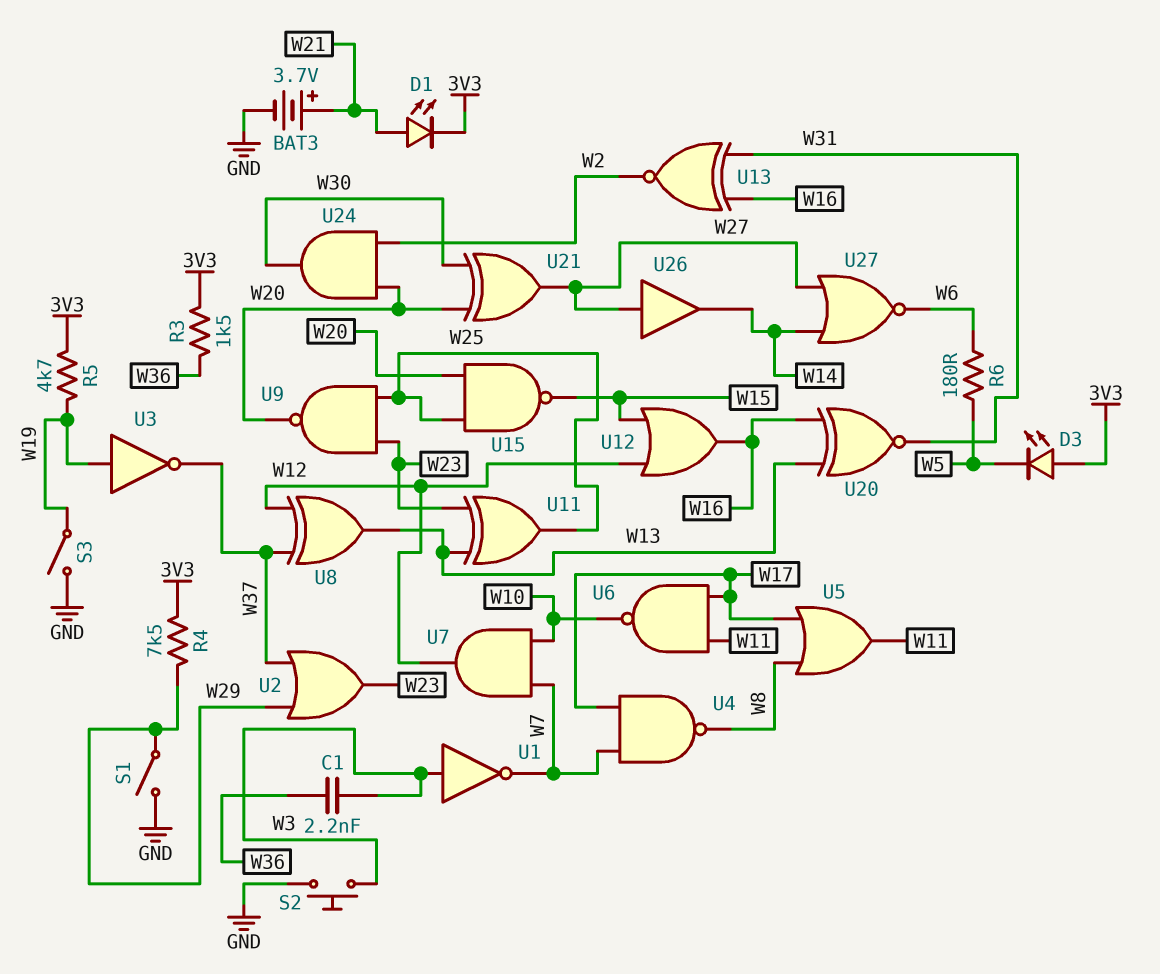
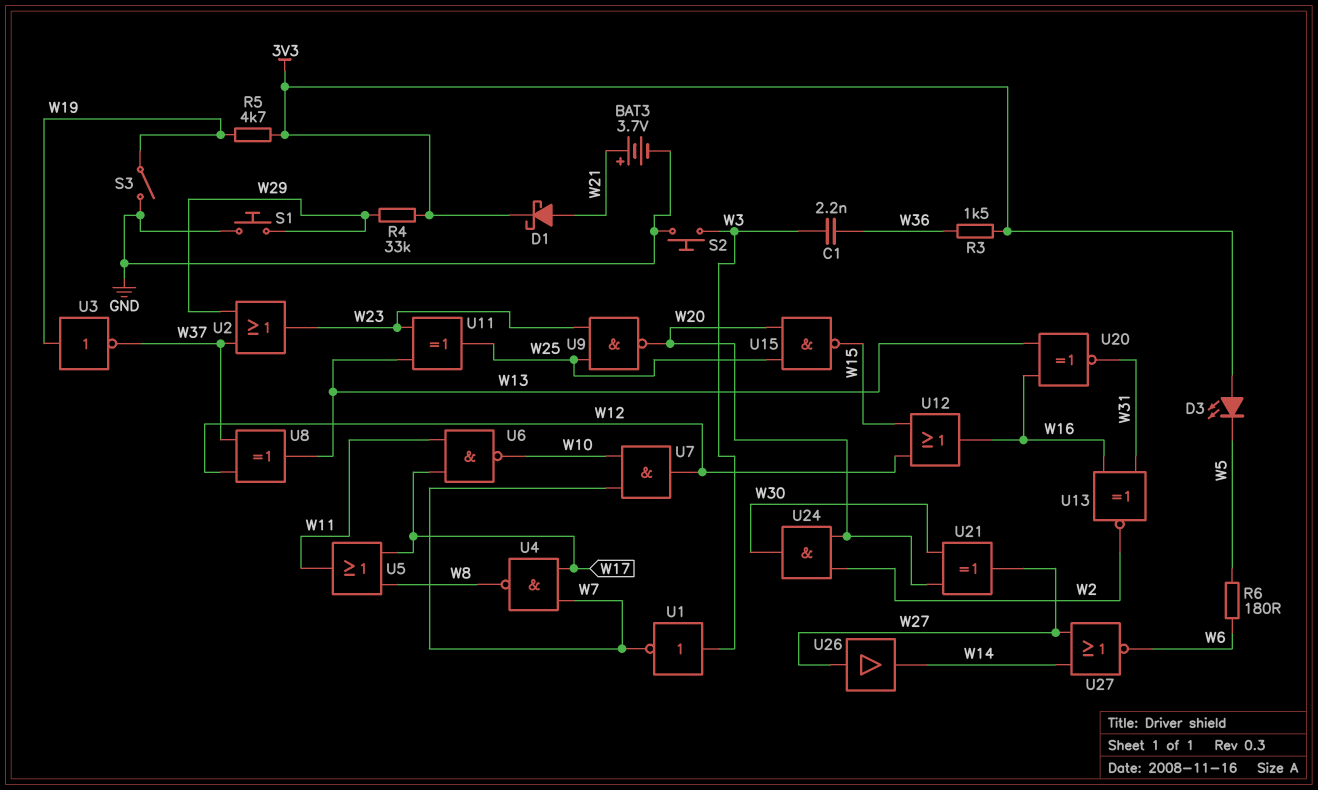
D1: LED (A W21, K 3V3) -> schottky (A W21, K 3V3)
R4: 7.5k (3V3, W29) -> 33k (3V3, W29)
S1: switch (GND, W29) -> button (GND, W29)

